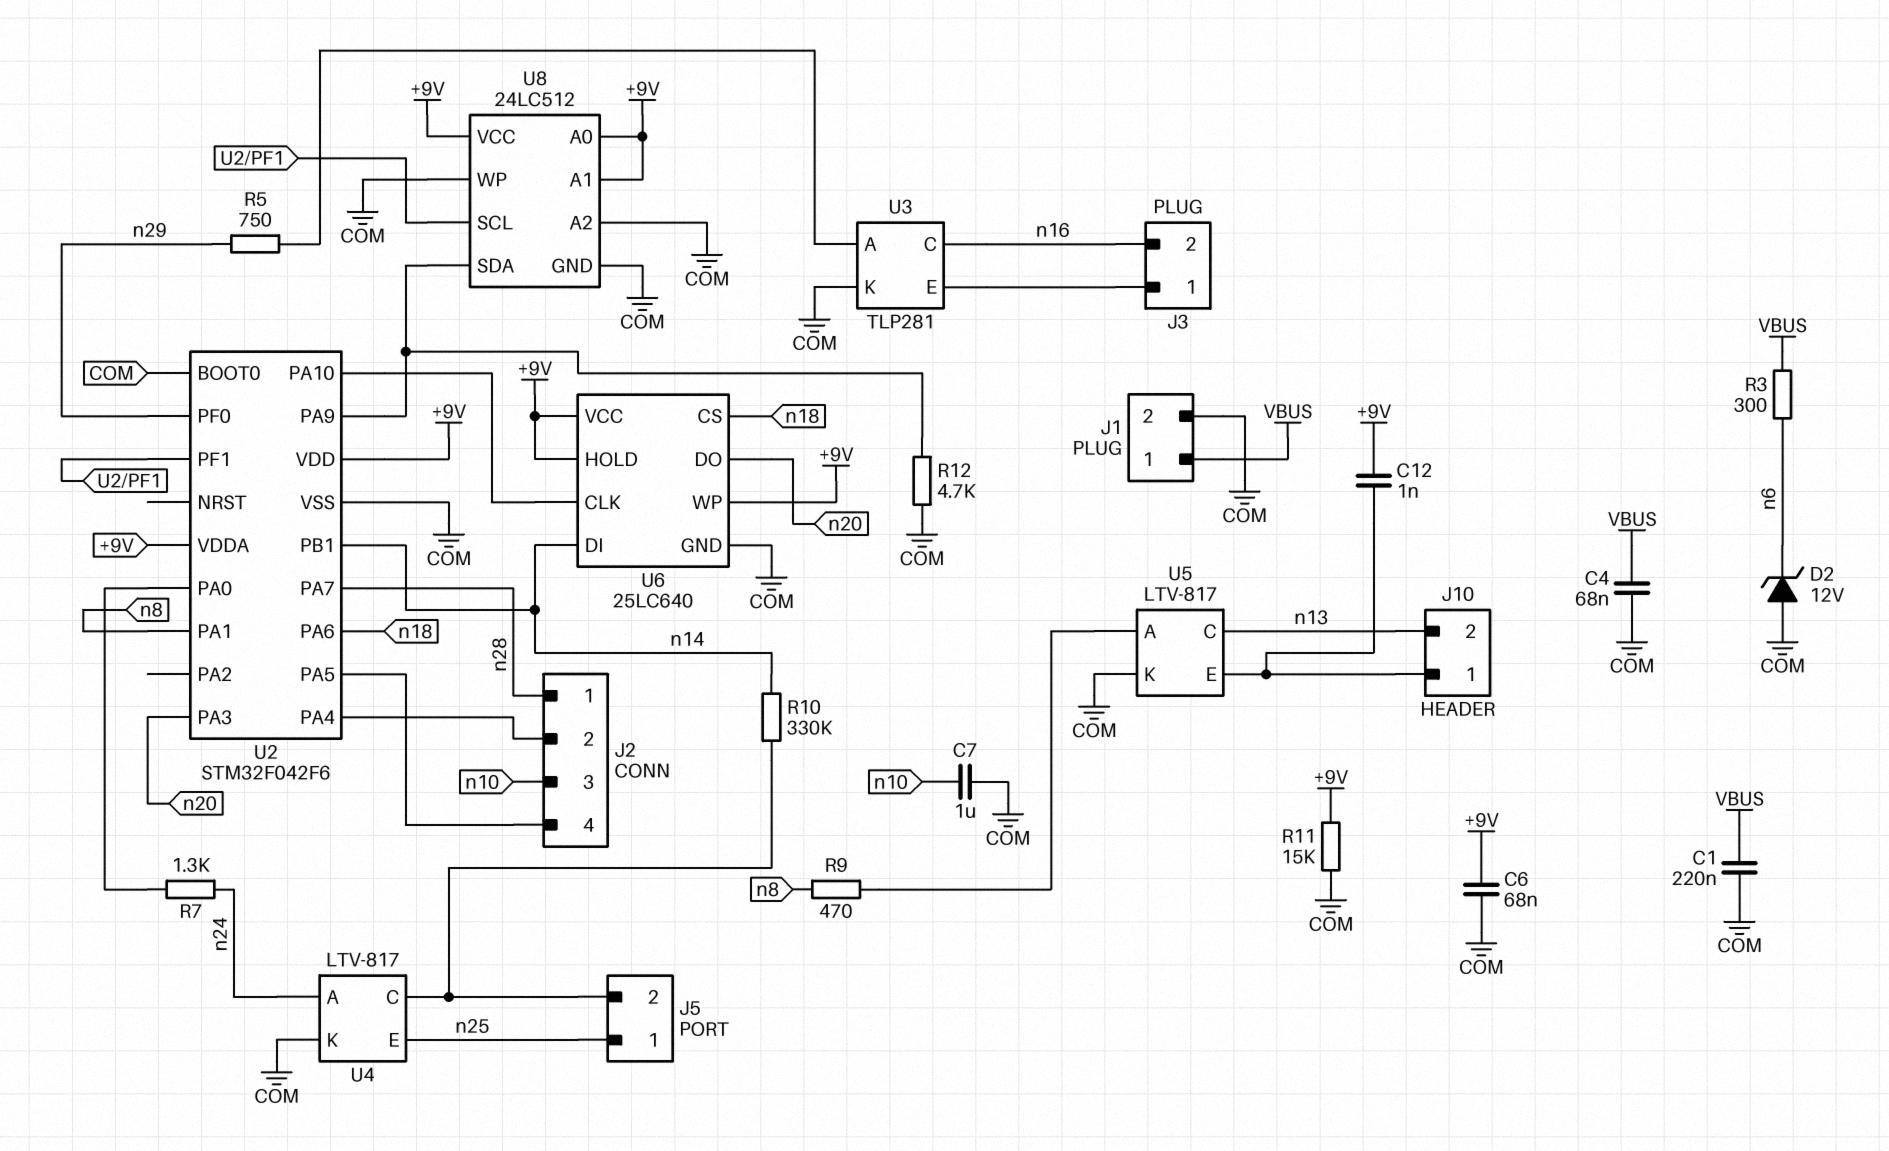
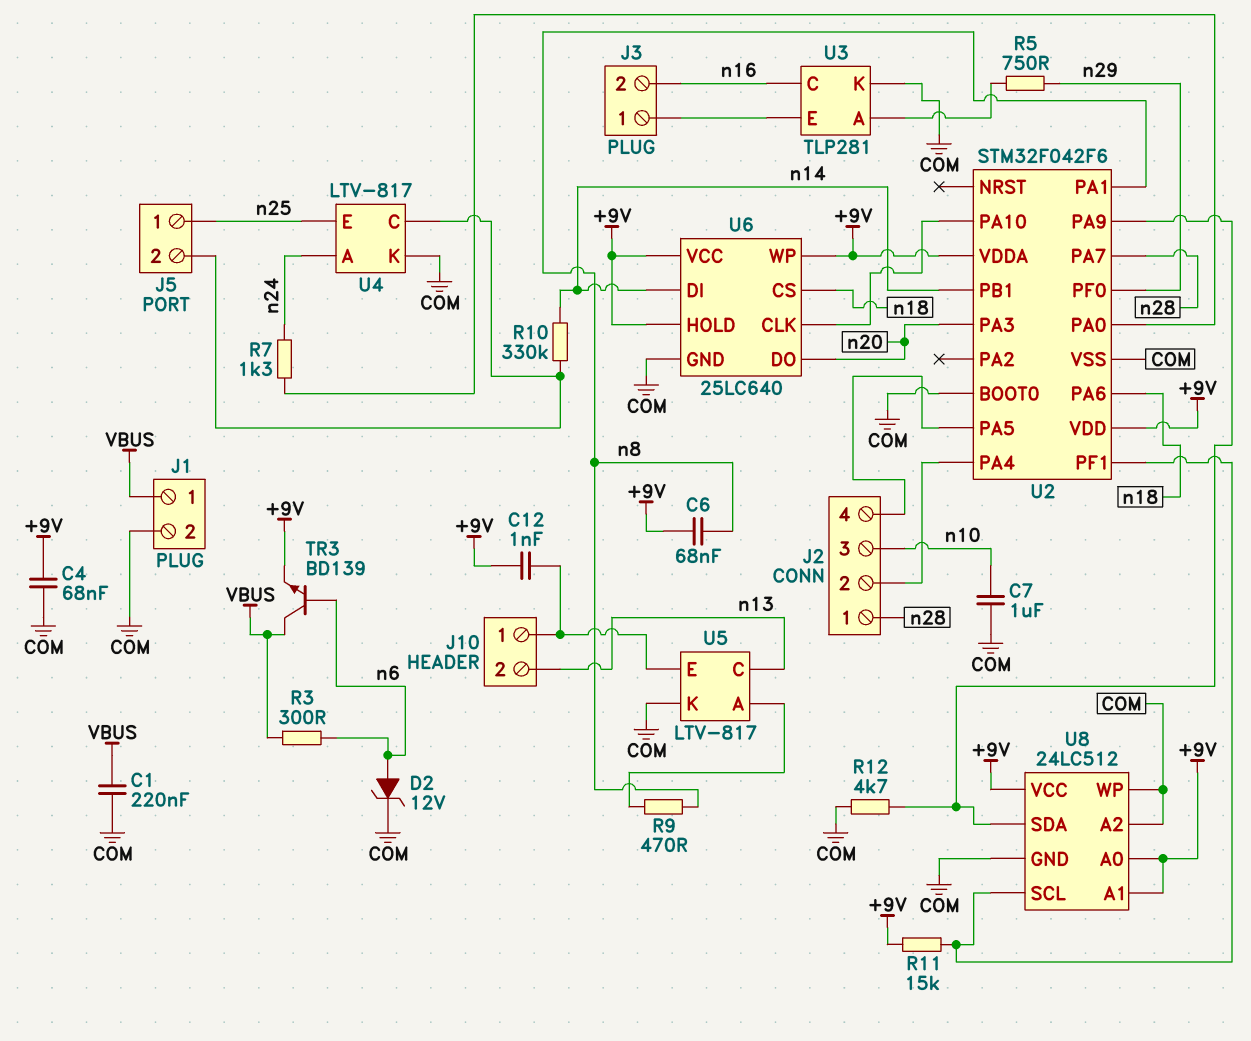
C4: 68nF (COM, VBUS) -> 68nF (+9V, COM)
C6: 68nF (+9V, COM) -> 68nF (+9V, n8)
D2: zener 12V (A COM, K n6) -> zener 12V (A n6, K COM)
R11: 15k (+9V, COM) -> 15k (+9V, U2/PF1)
TR3: none -> NPN BD139 (B n6, C VBUS, E +9V)

